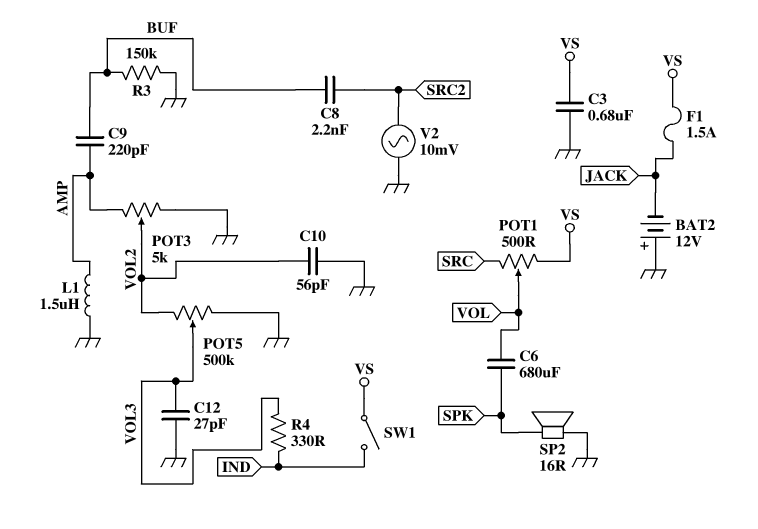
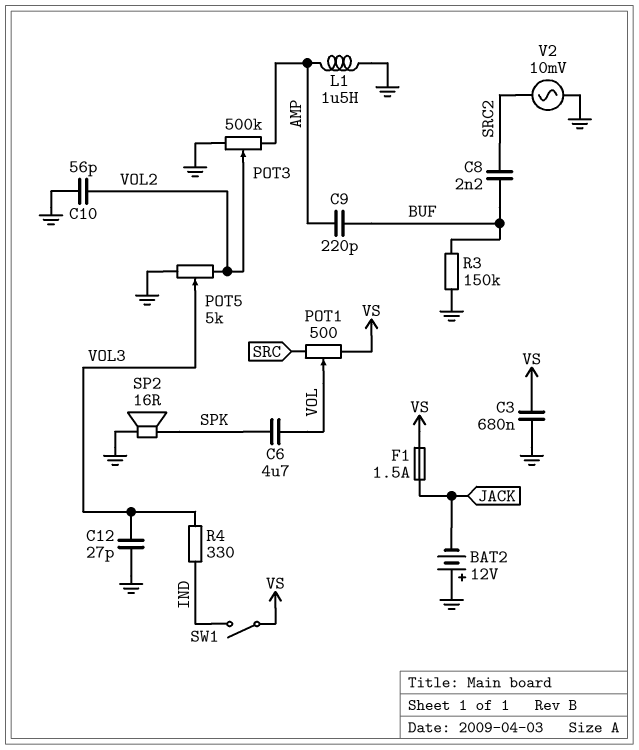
C6: 680uF (SPK, VOL) -> 4.7uF (SPK, VOL)
POT3: 5k (AMP, GND, wiper VOL2) -> 500k (AMP, GND, wiper VOL2)
POT5: 500k (GND, VOL2, wiper VOL3) -> 5k (GND, VOL2, wiper VOL3)

